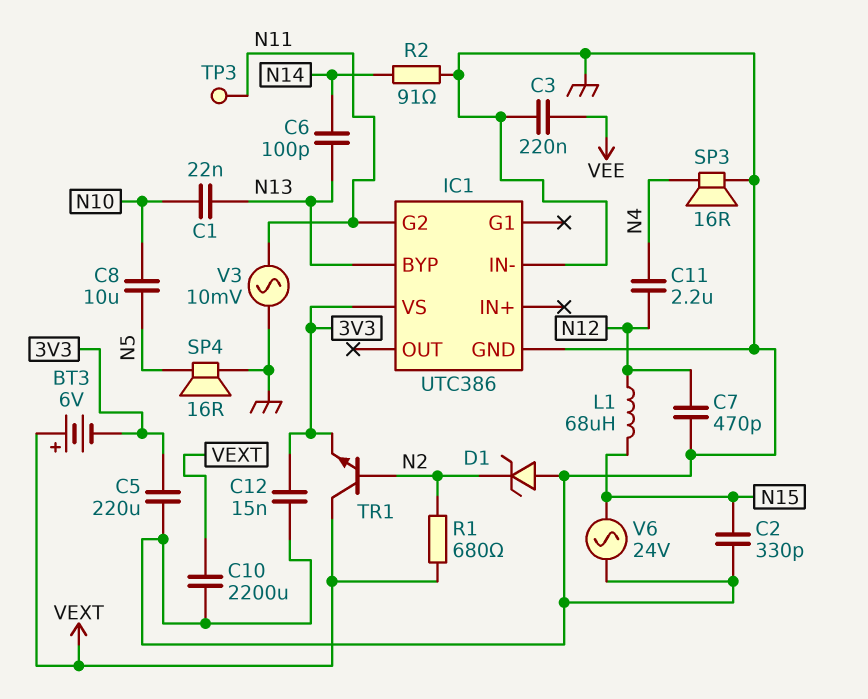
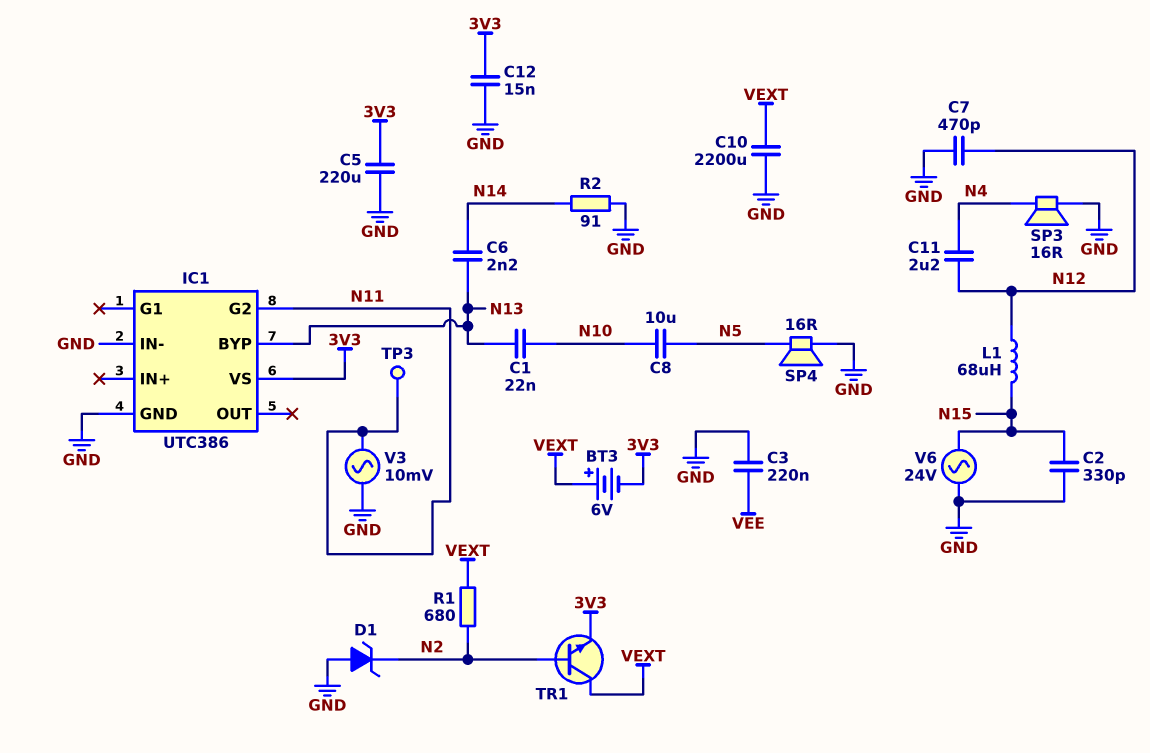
C6: 100pF (N13, N14) -> 2.2nF (N13, N14)

